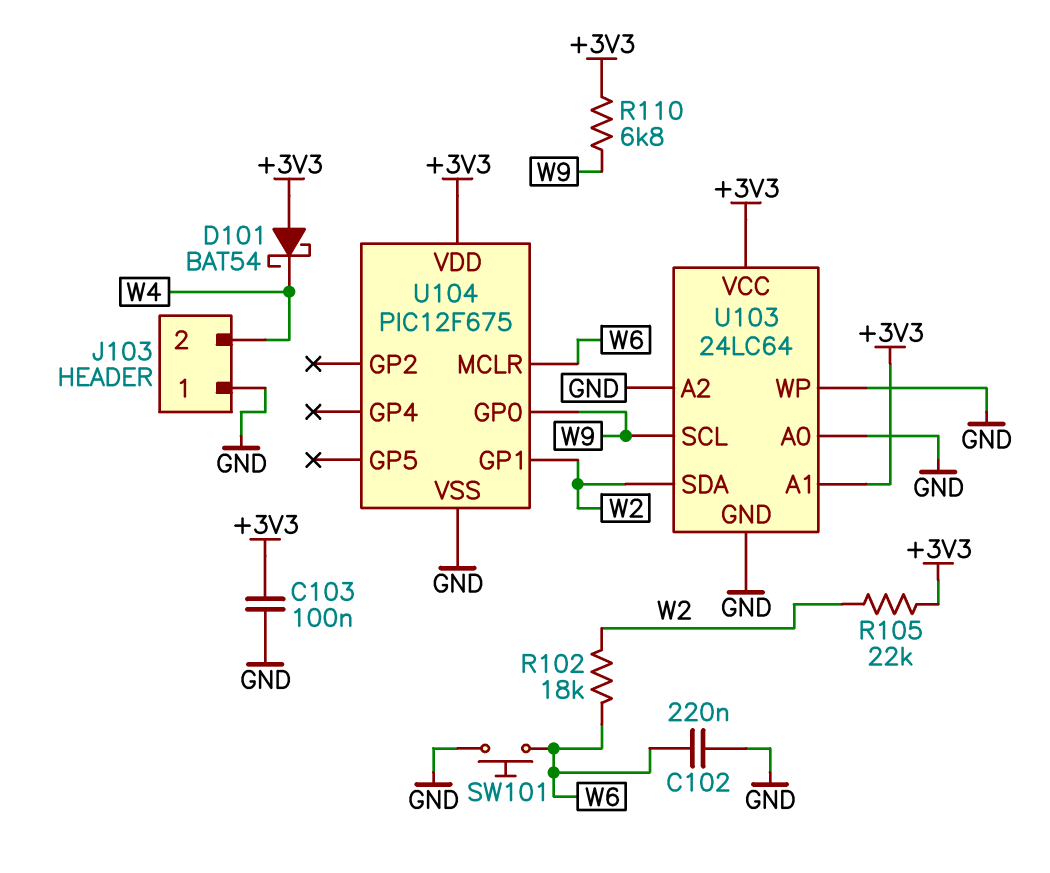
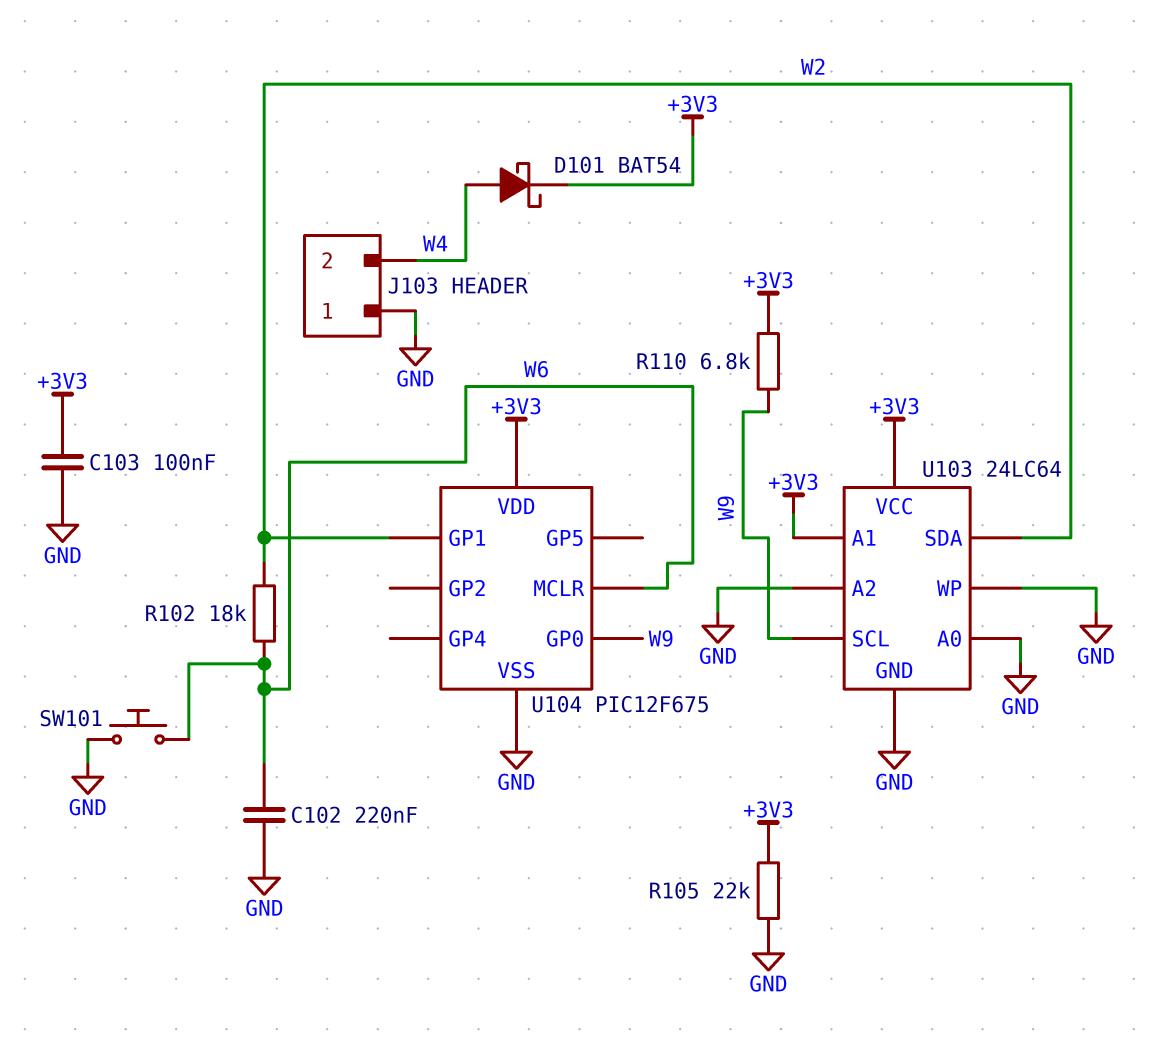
D101: schottky BAT54 (A +3V3, K W4) -> schottky BAT54 (A W4, K +3V3)
R105: 22k (+3V3, W2) -> 22k (+3V3, GND)

